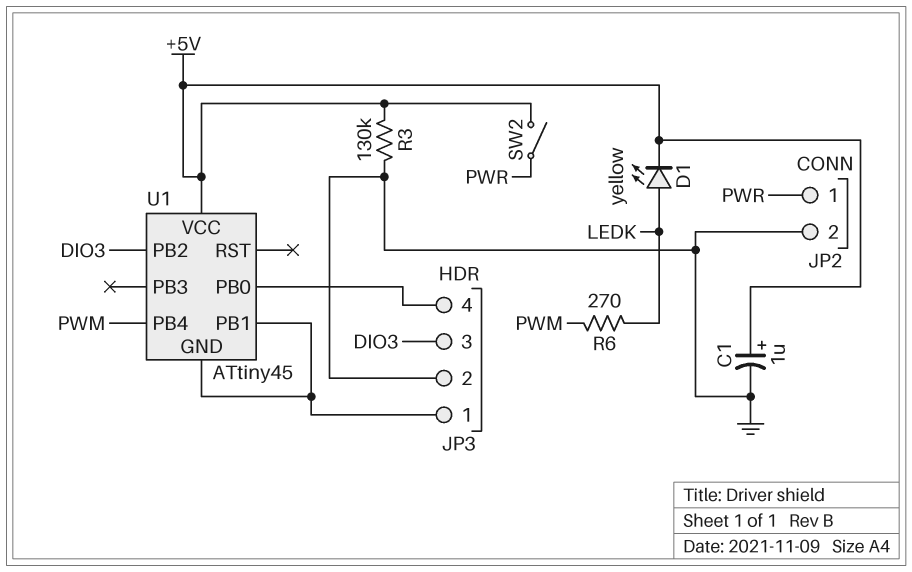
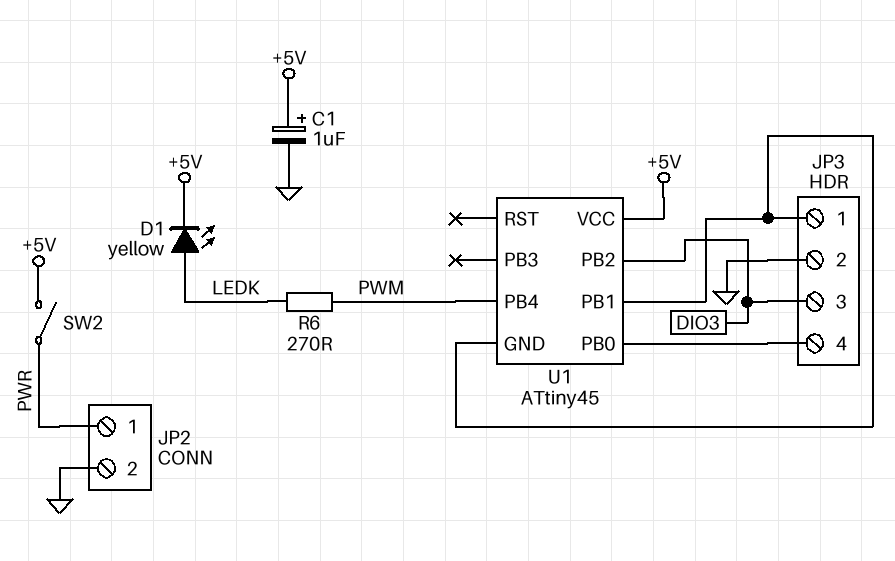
R3: 130k (+5V, GND) -> none

